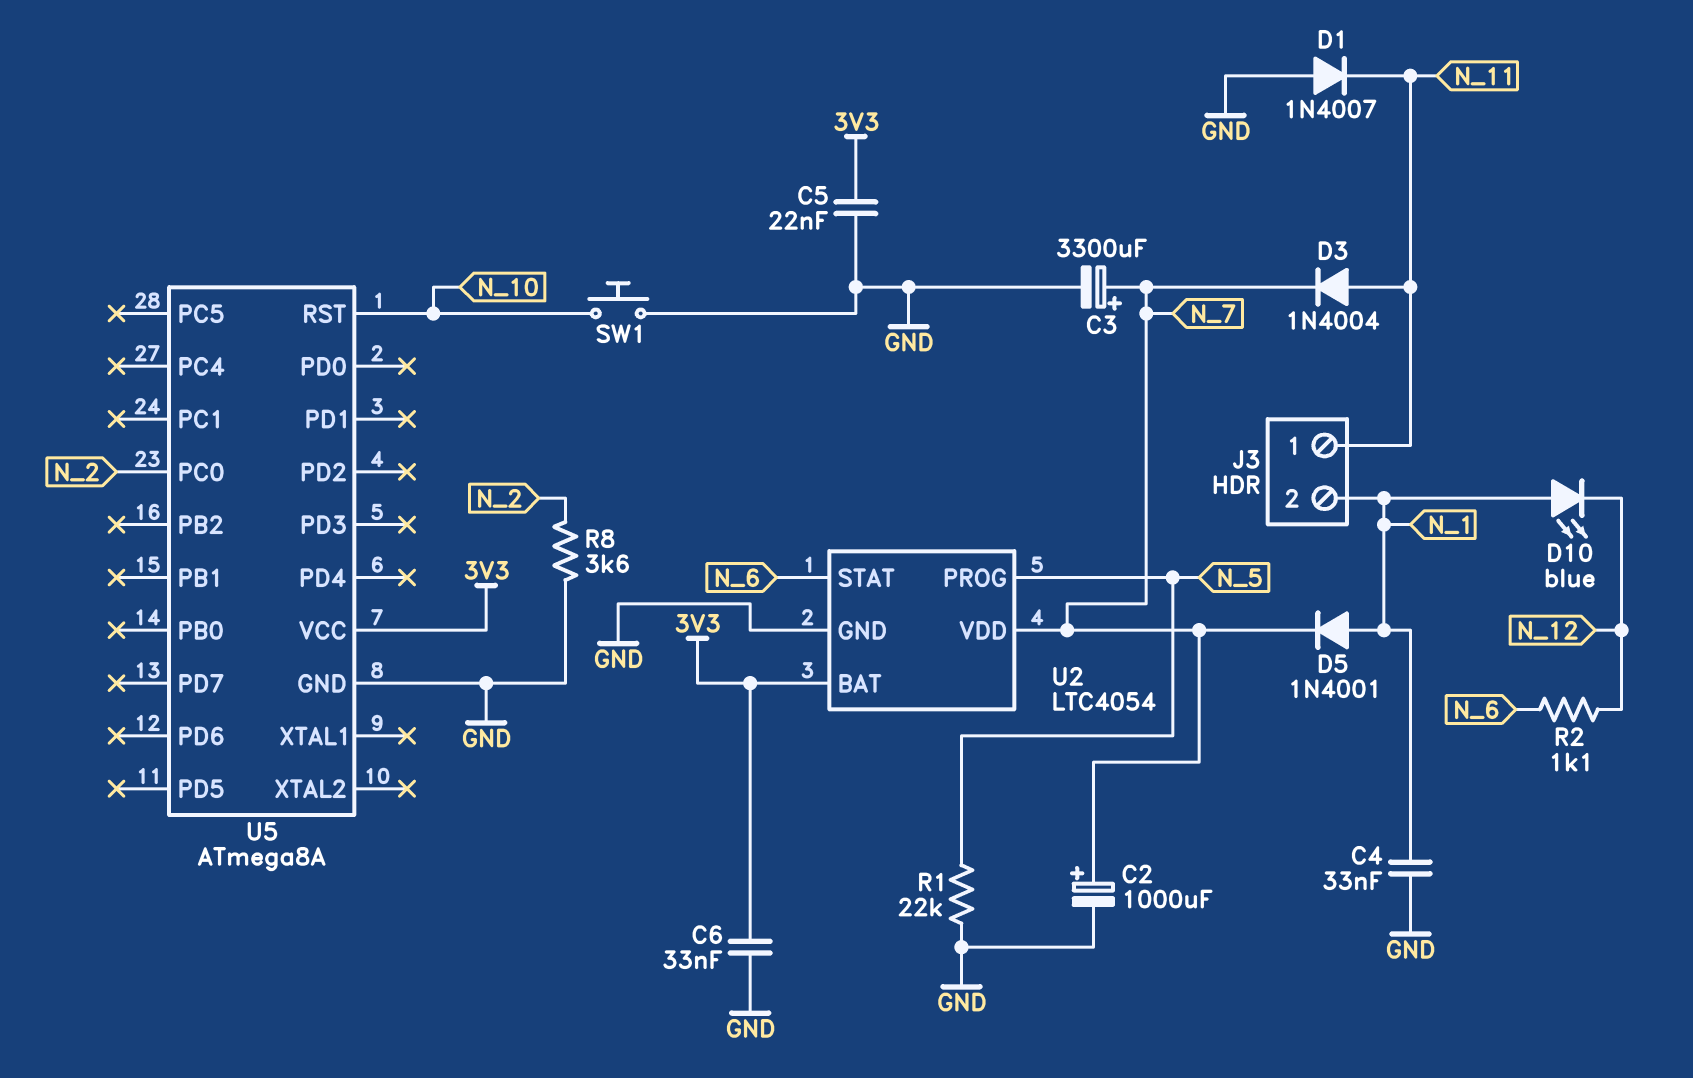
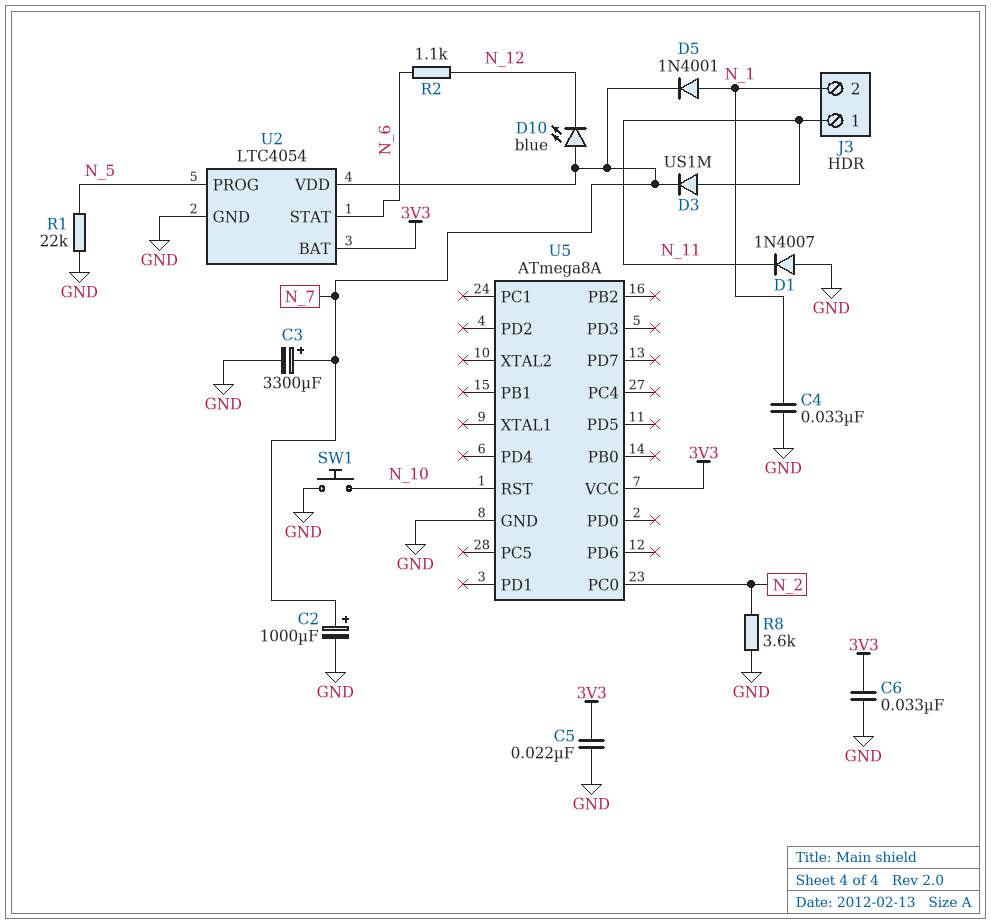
D3: diode 1N4004 (A N_11, K N_7) -> diode US1M (A N_11, K N_7)
D10: LED blue (A N_1, K N_12) -> LED blue (A N_7, K N_12)

